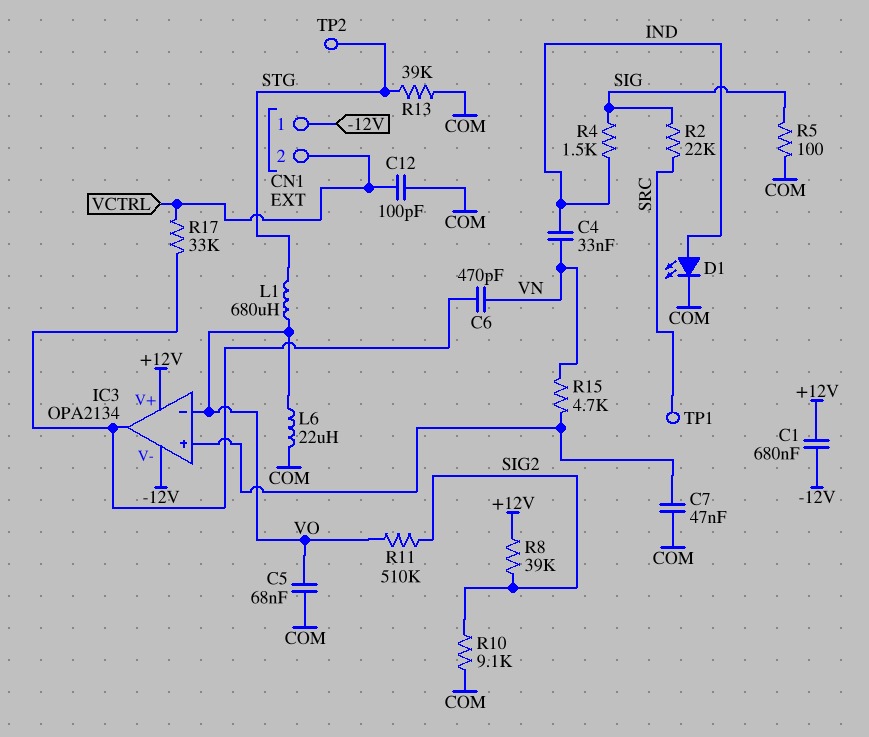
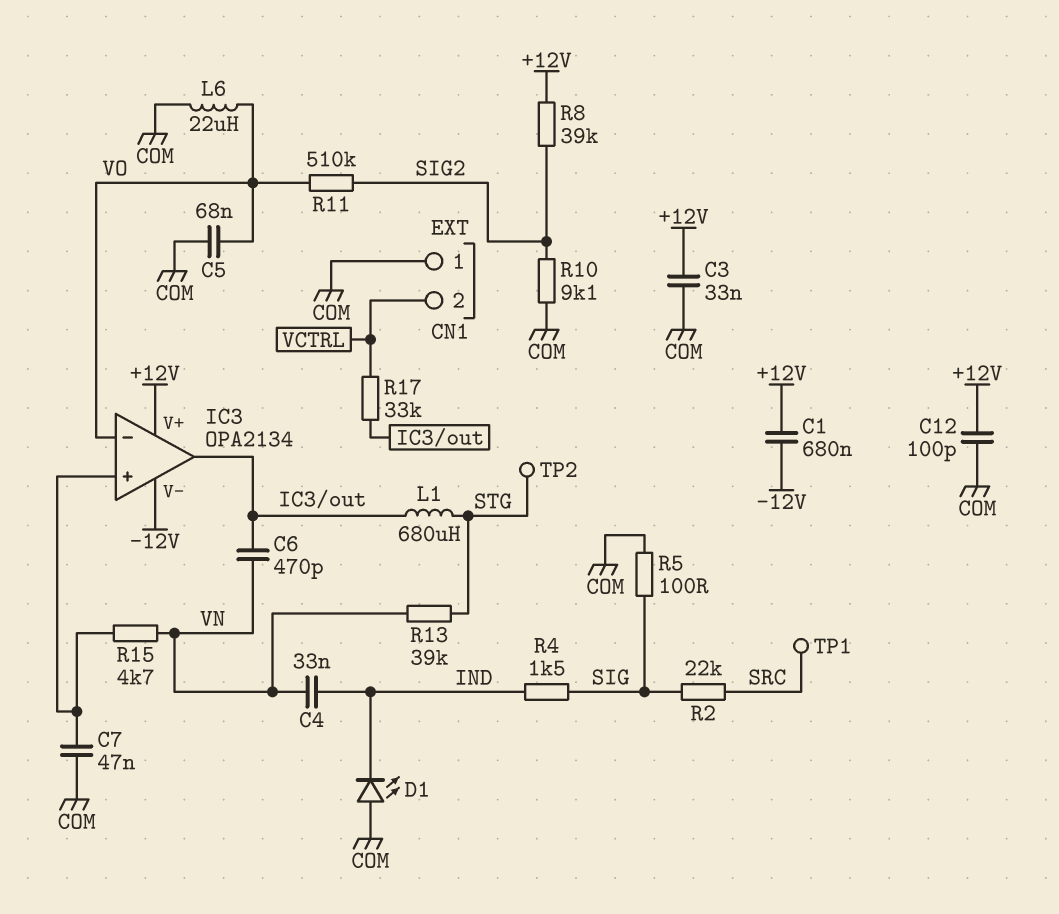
C3: none -> 33nF (+12V, COM)
C12: 100pF (COM, VCTRL) -> 100pF (+12V, COM)
CN1 pin 1: -12V -> COM
D1: LED (A IND, K COM) -> LED (A COM, K IND)
L1: 680uH (STG, VO) -> 680uH (IC3/out, STG)
R13: 39k (COM, STG) -> 39k (STG, VN)

